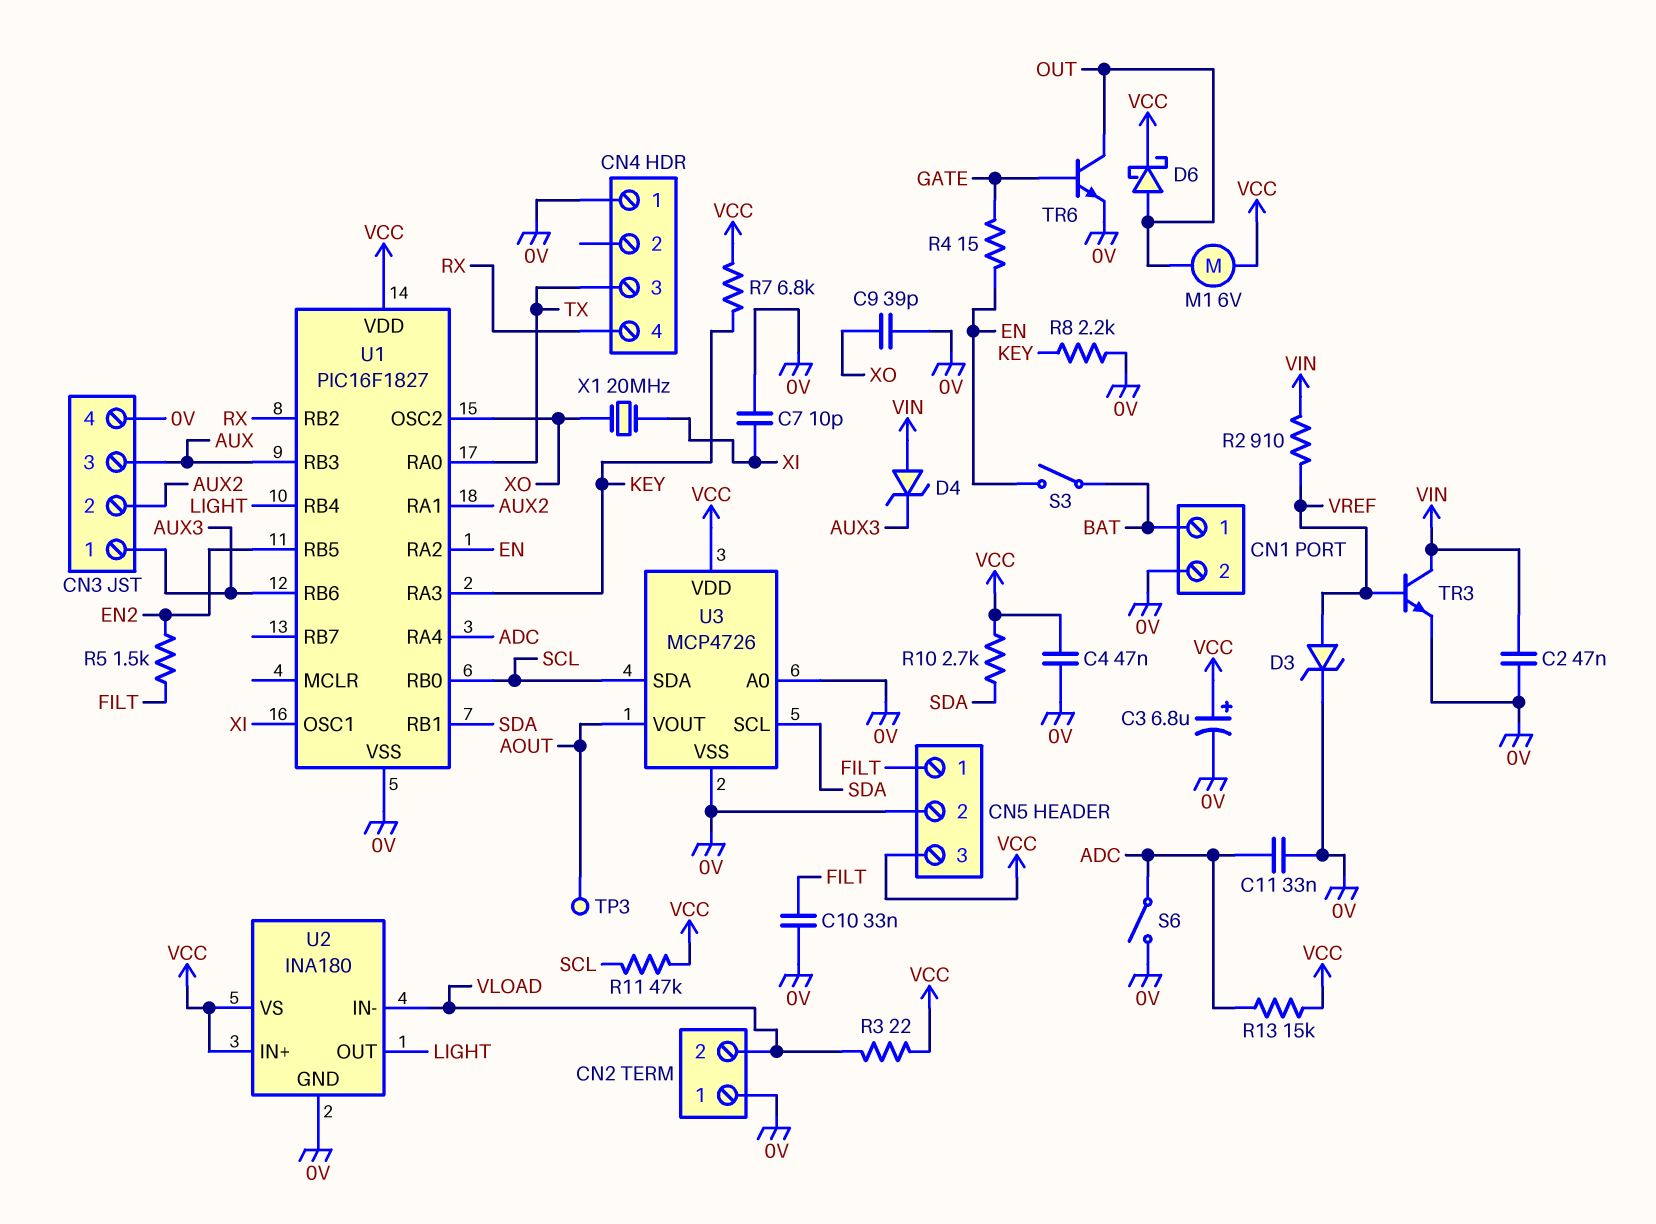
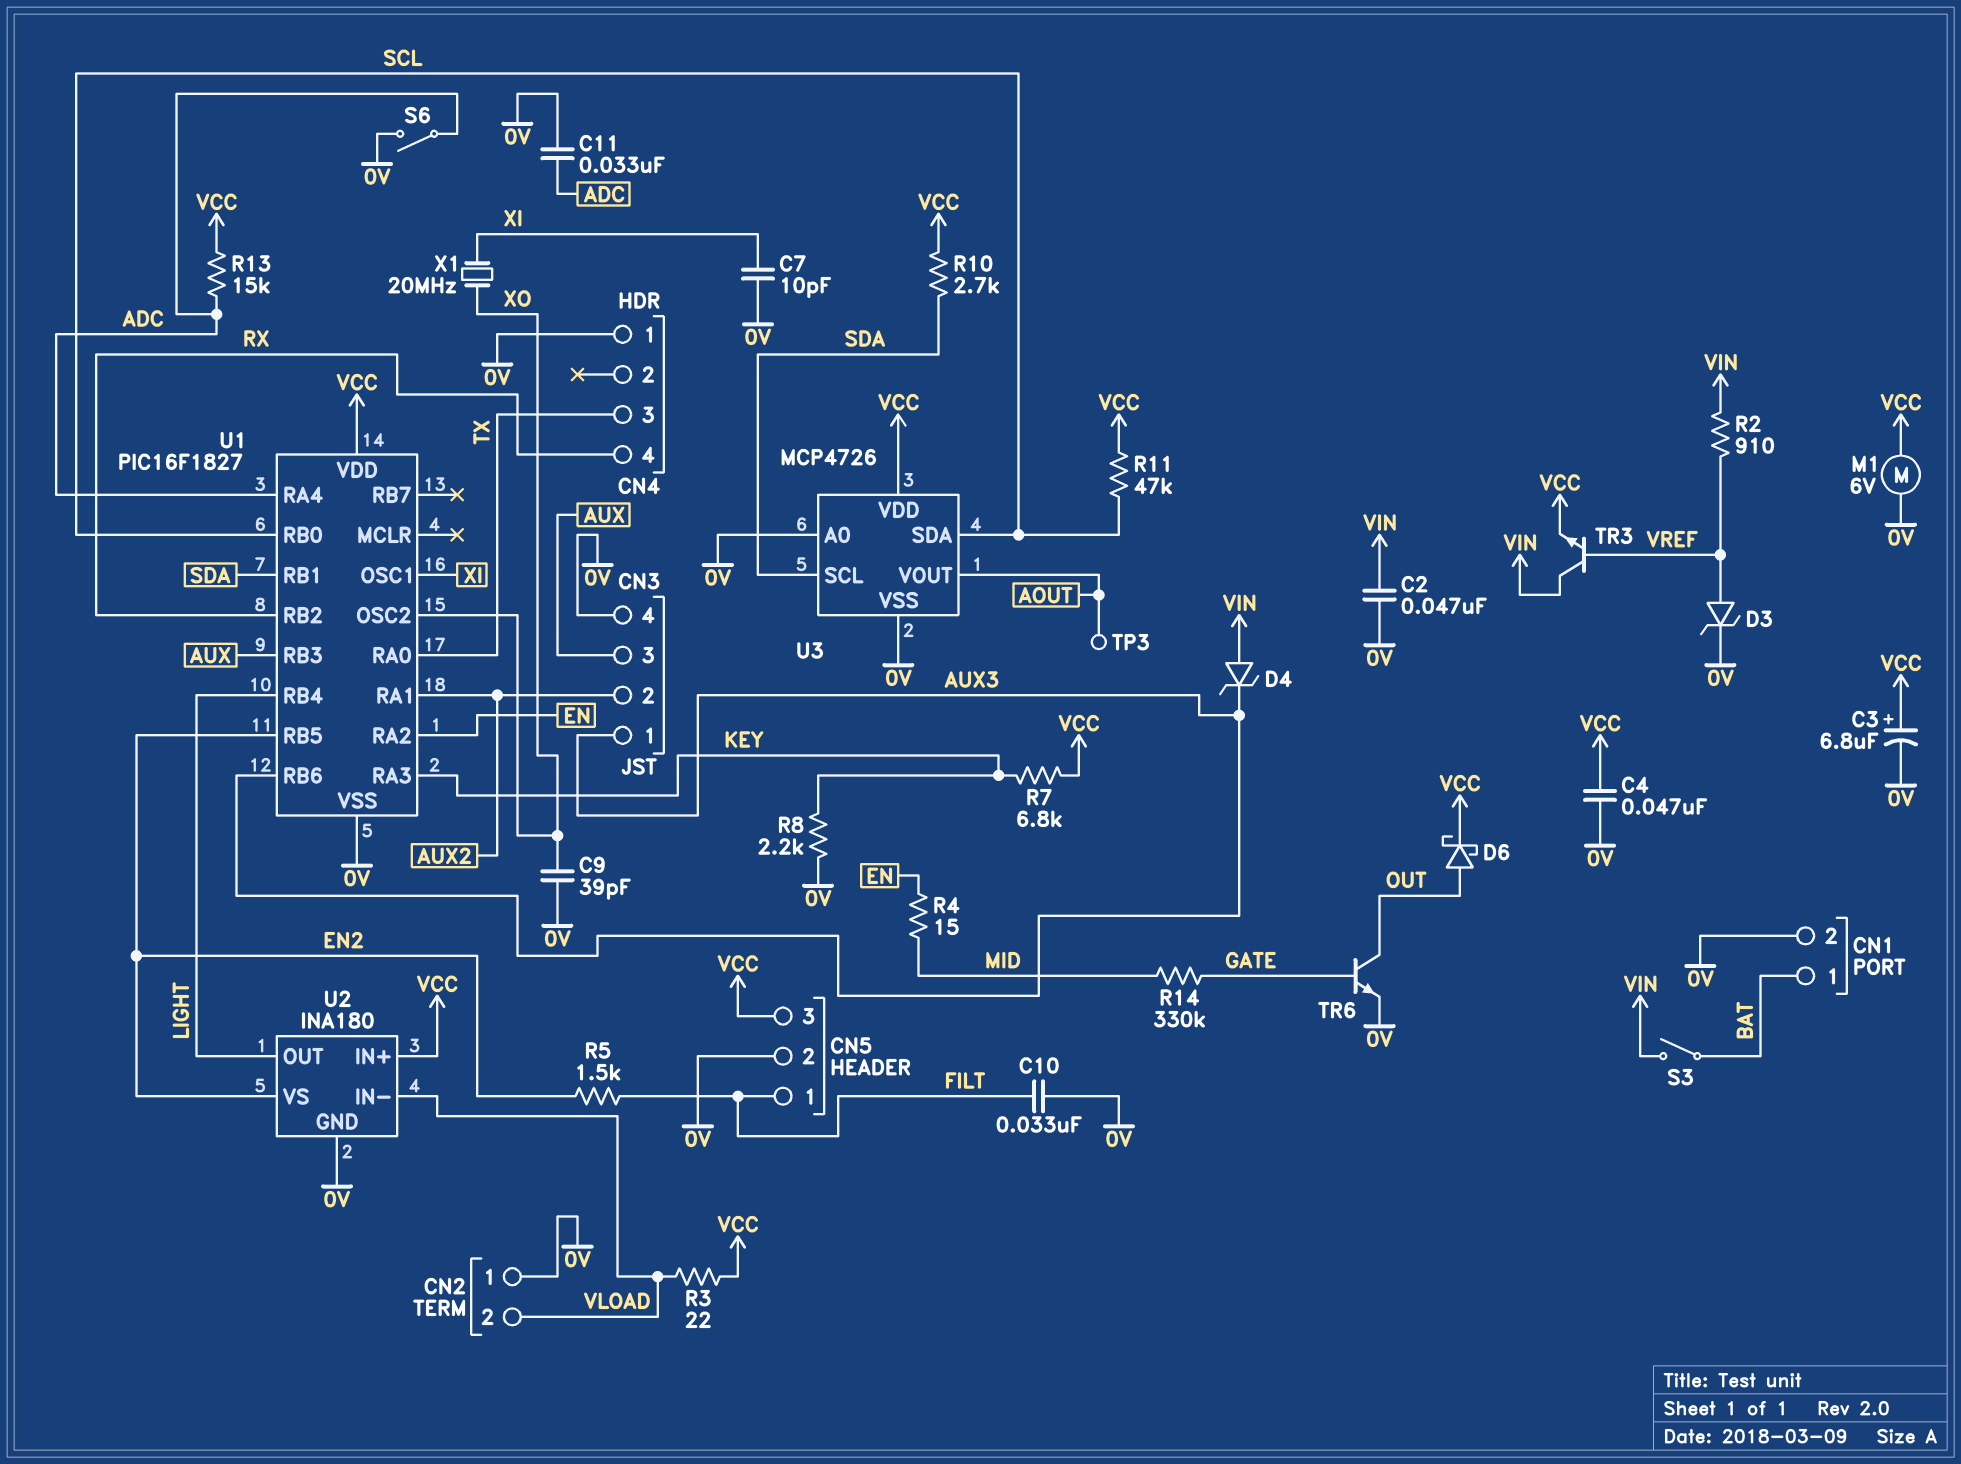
M1: motor 6V (OUT, VCC) -> motor 6V (0V, VCC)
R4: 15 (EN, GATE) -> 15 (EN, MID)
R14: none -> 330k (GATE, MID)
S3: switch (BAT, EN) -> switch (BAT, VIN)
TR3: NPN (B VREF, C VIN, E 0V) -> NPN (B VREF, C VIN, E VCC)
U2 pin VS: VCC -> EN2

